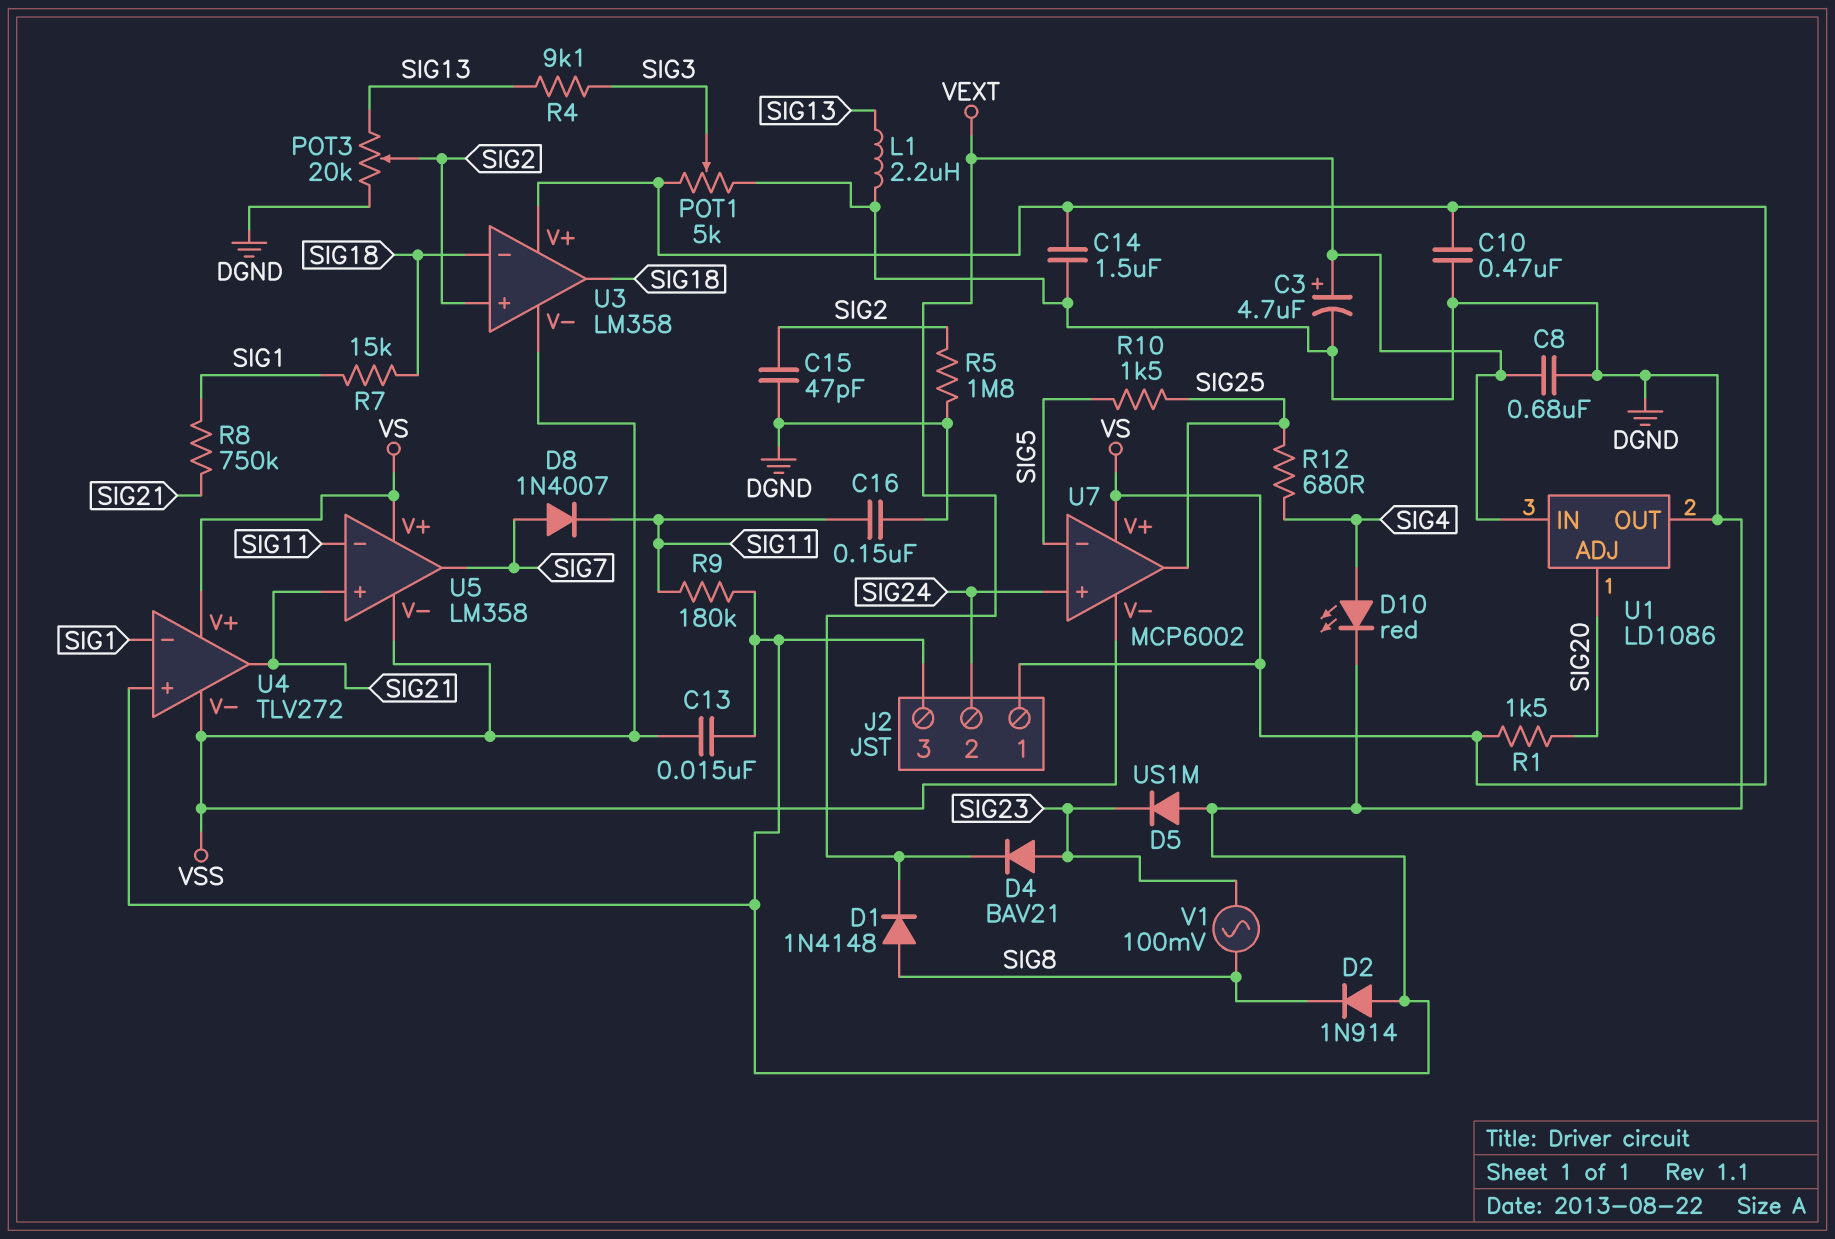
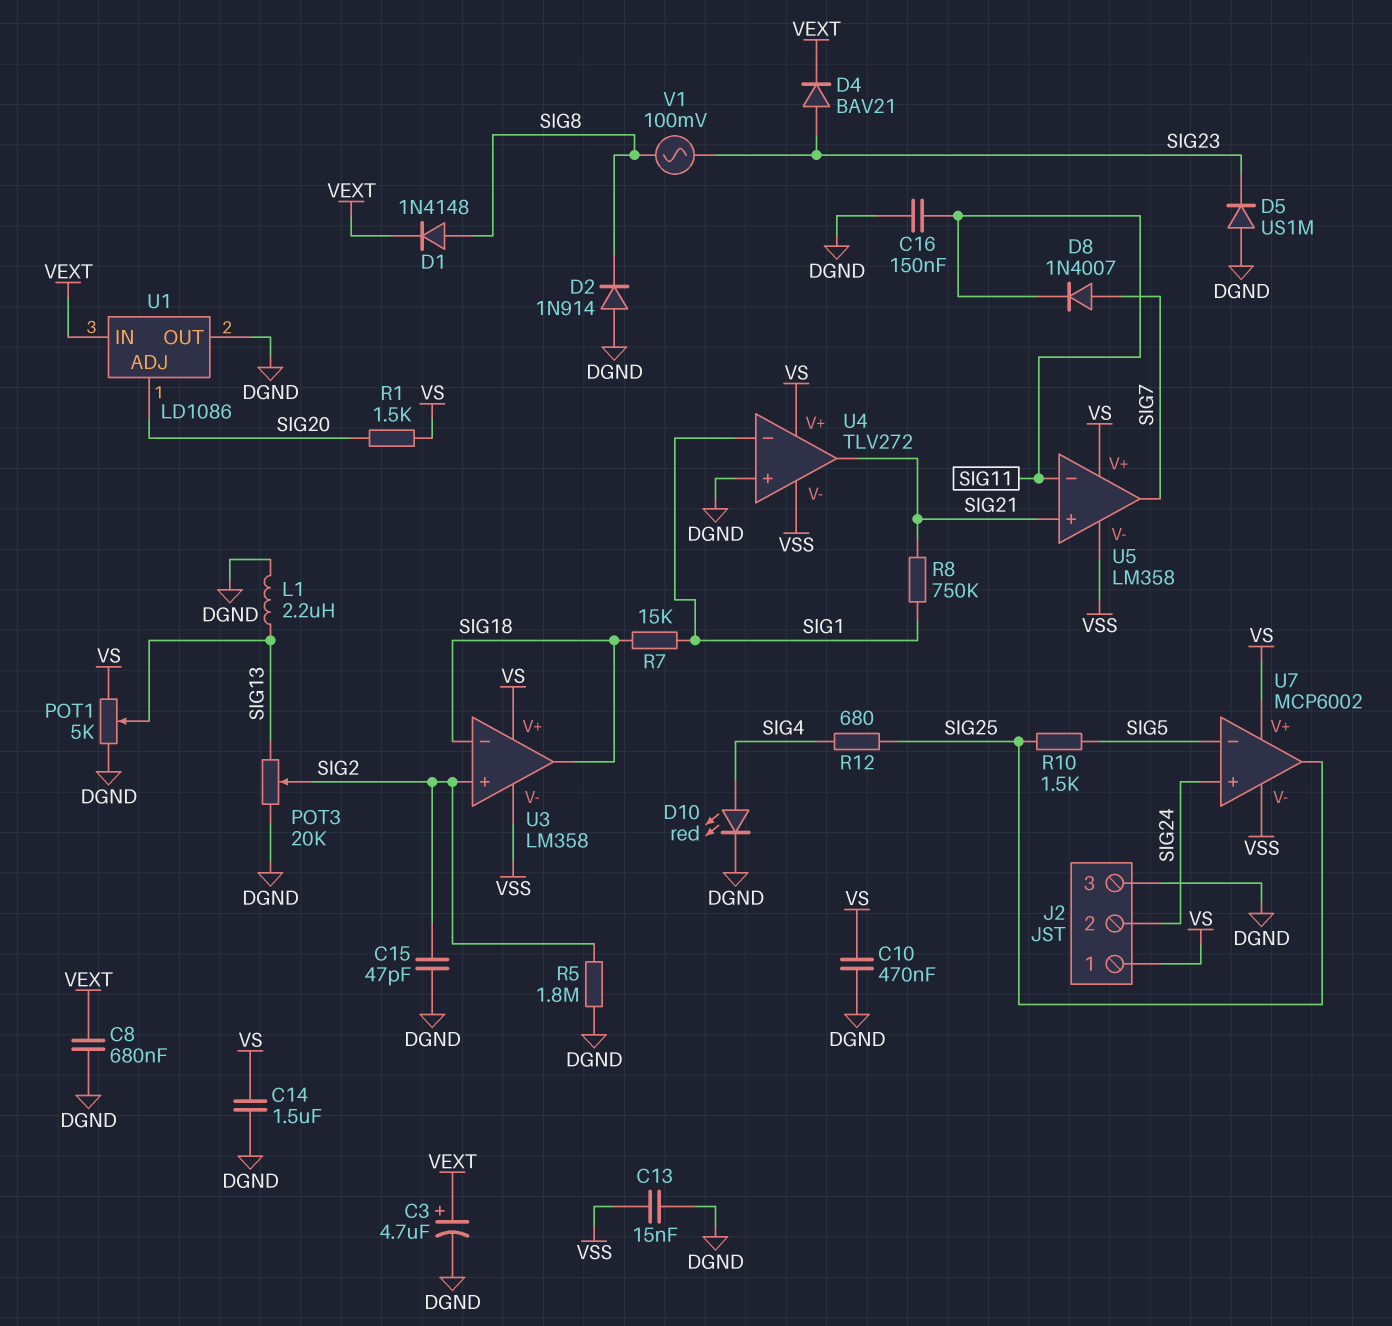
POT1: 5k (DGND, VS, wiper SIG3) -> 5k (DGND, VS, wiper SIG13)
R4: 9.1k (SIG3, SIG13) -> none
R9: 180k (DGND, SIG11) -> none

